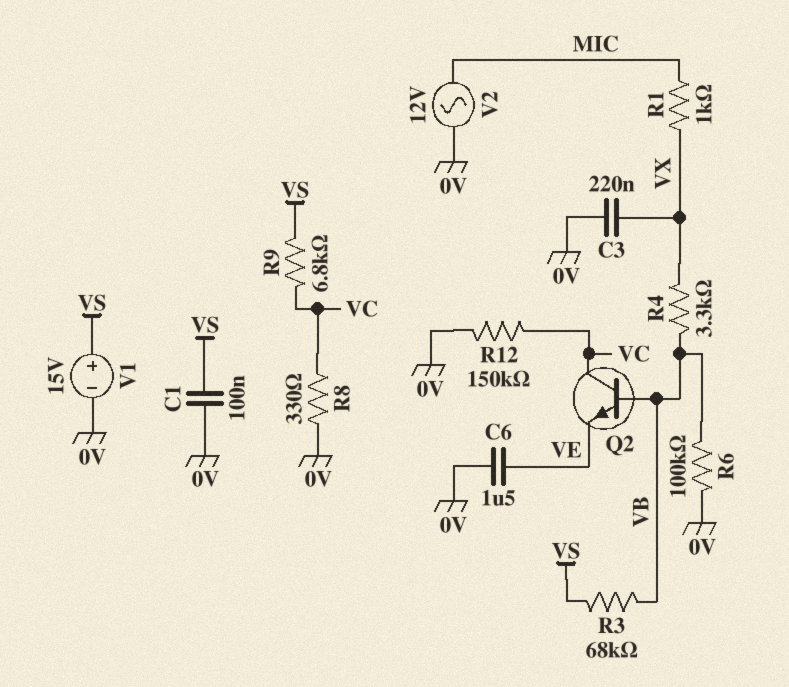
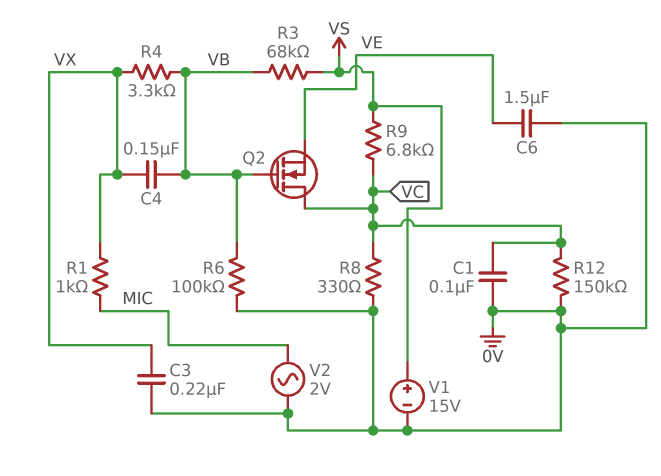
C1: 100nF (0V, VS) -> 100nF (0V, VC)
C4: none -> 150nF (VB, VX)
Q2: NPN (B VB, C VC, E VE) -> NMOS (G VB, D VC, S VE)
V2: AC 12V (0V, MIC) -> AC 2V (0V, MIC)

